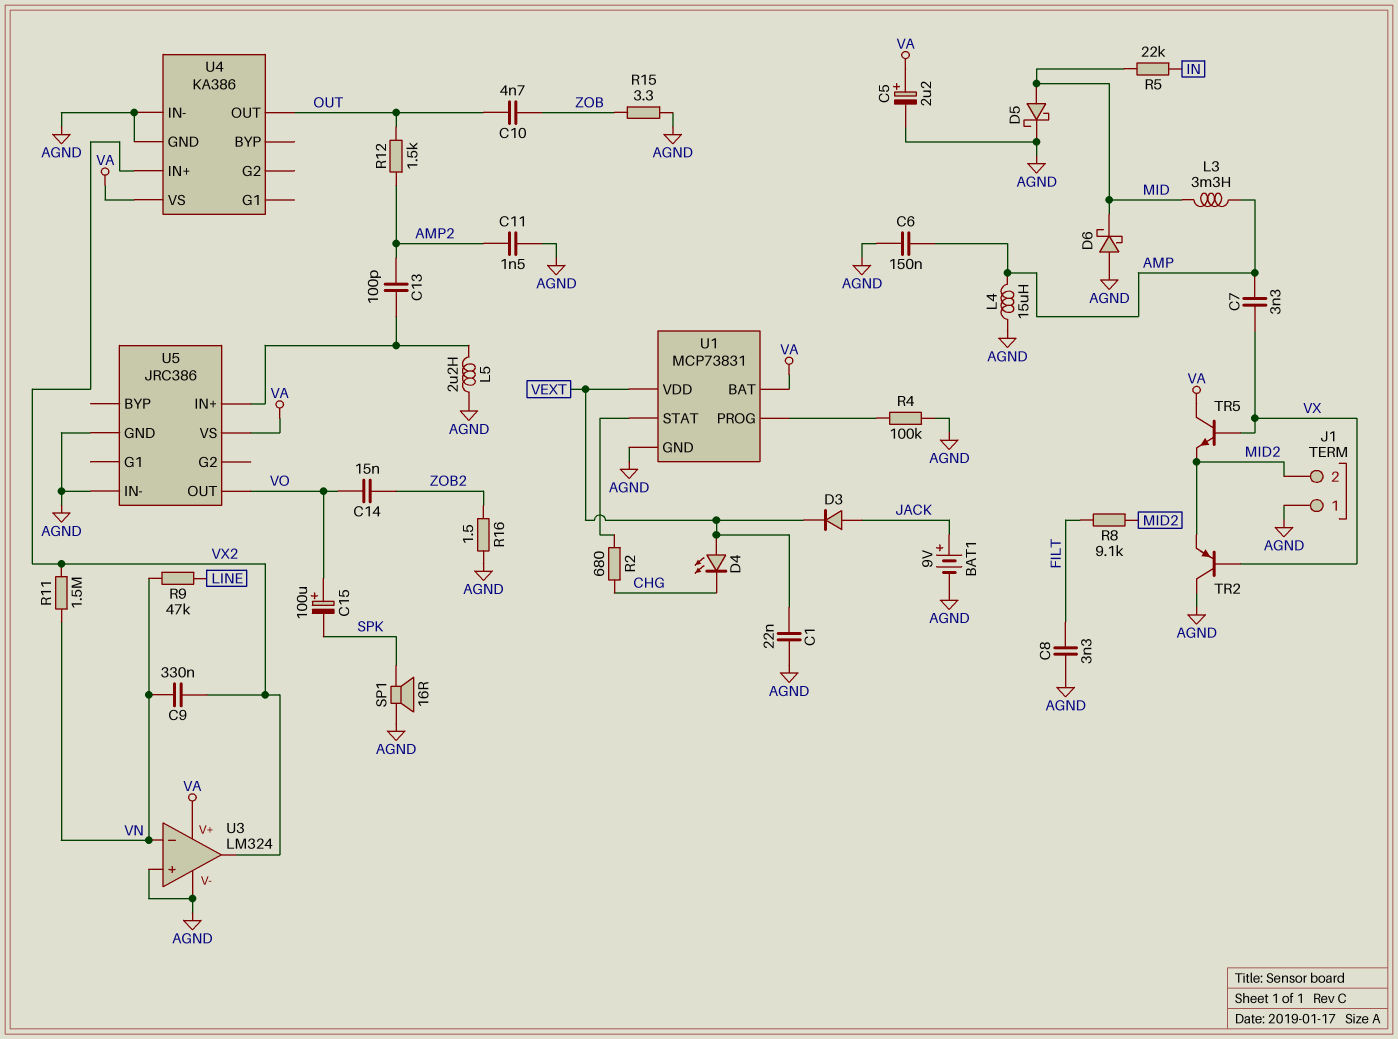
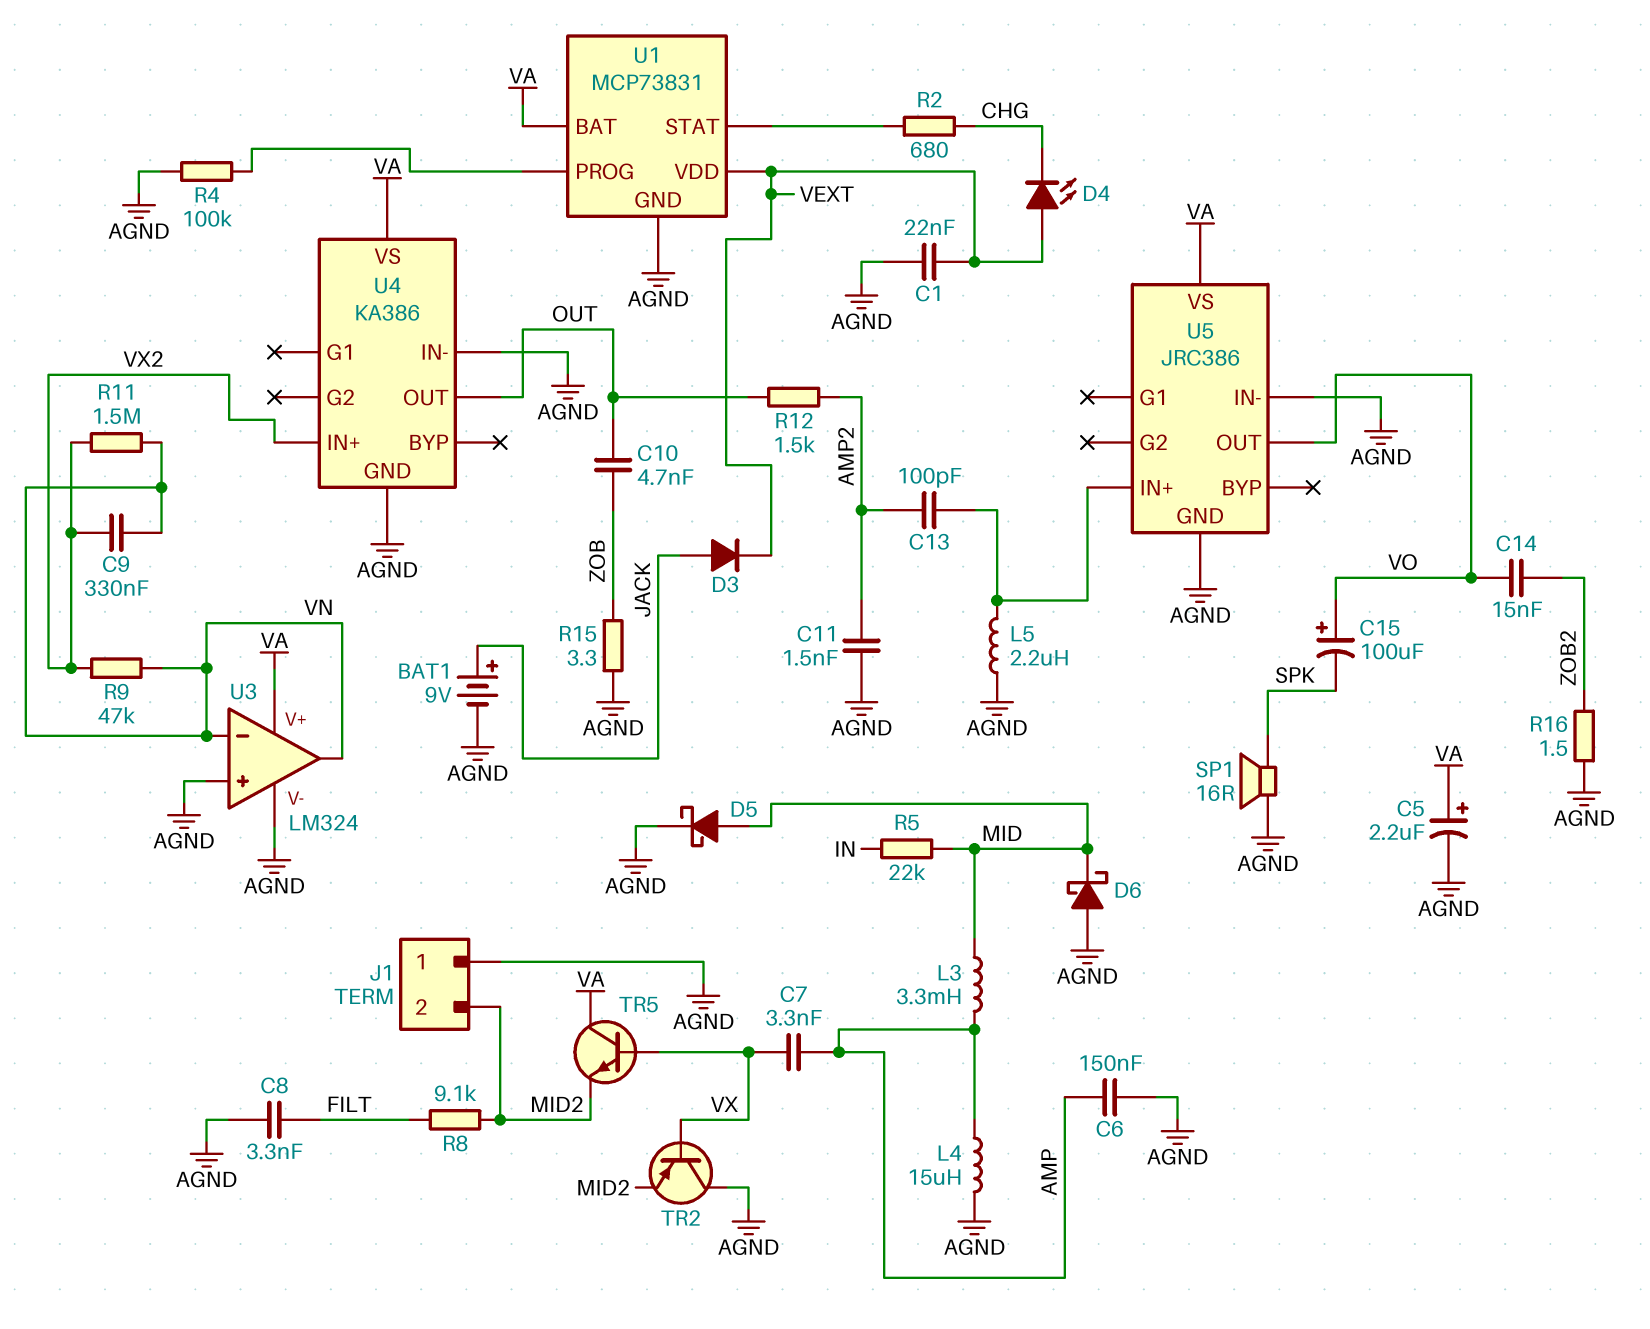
R9: 47k (LINE, VN) -> 47k (VN, VX2)
U3 pin out: VX2 -> VN

